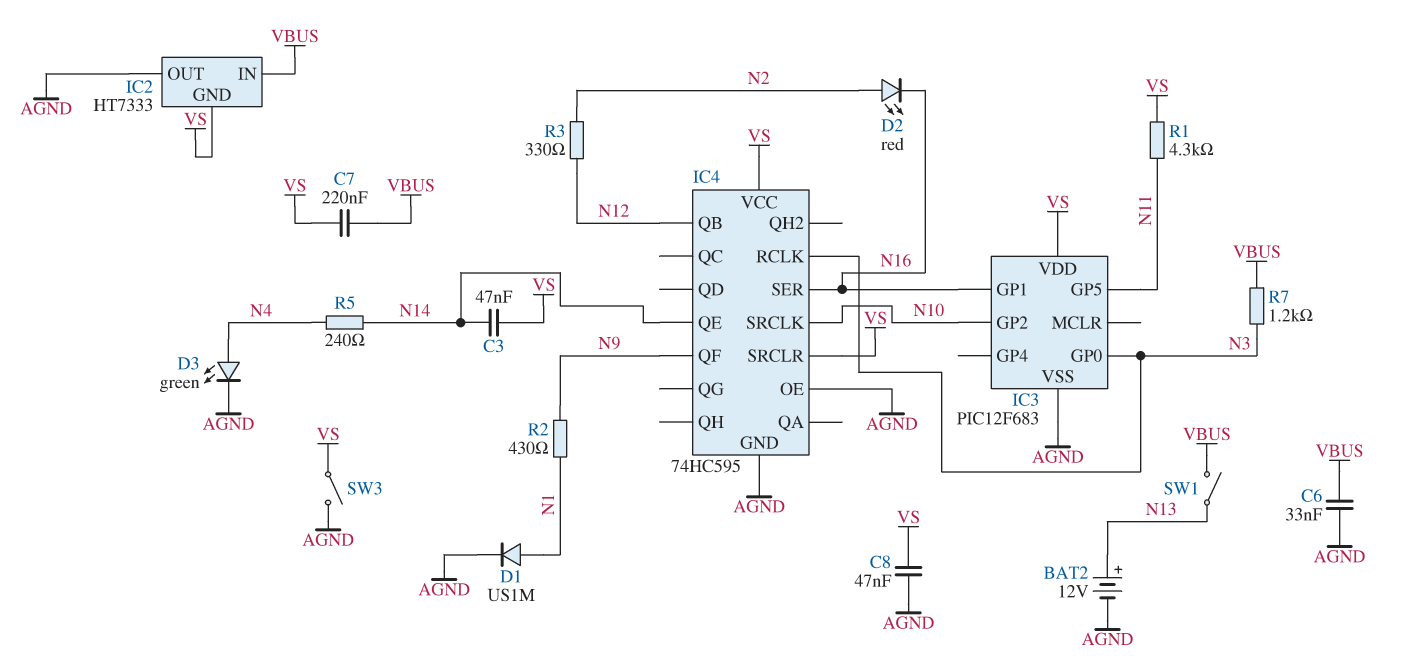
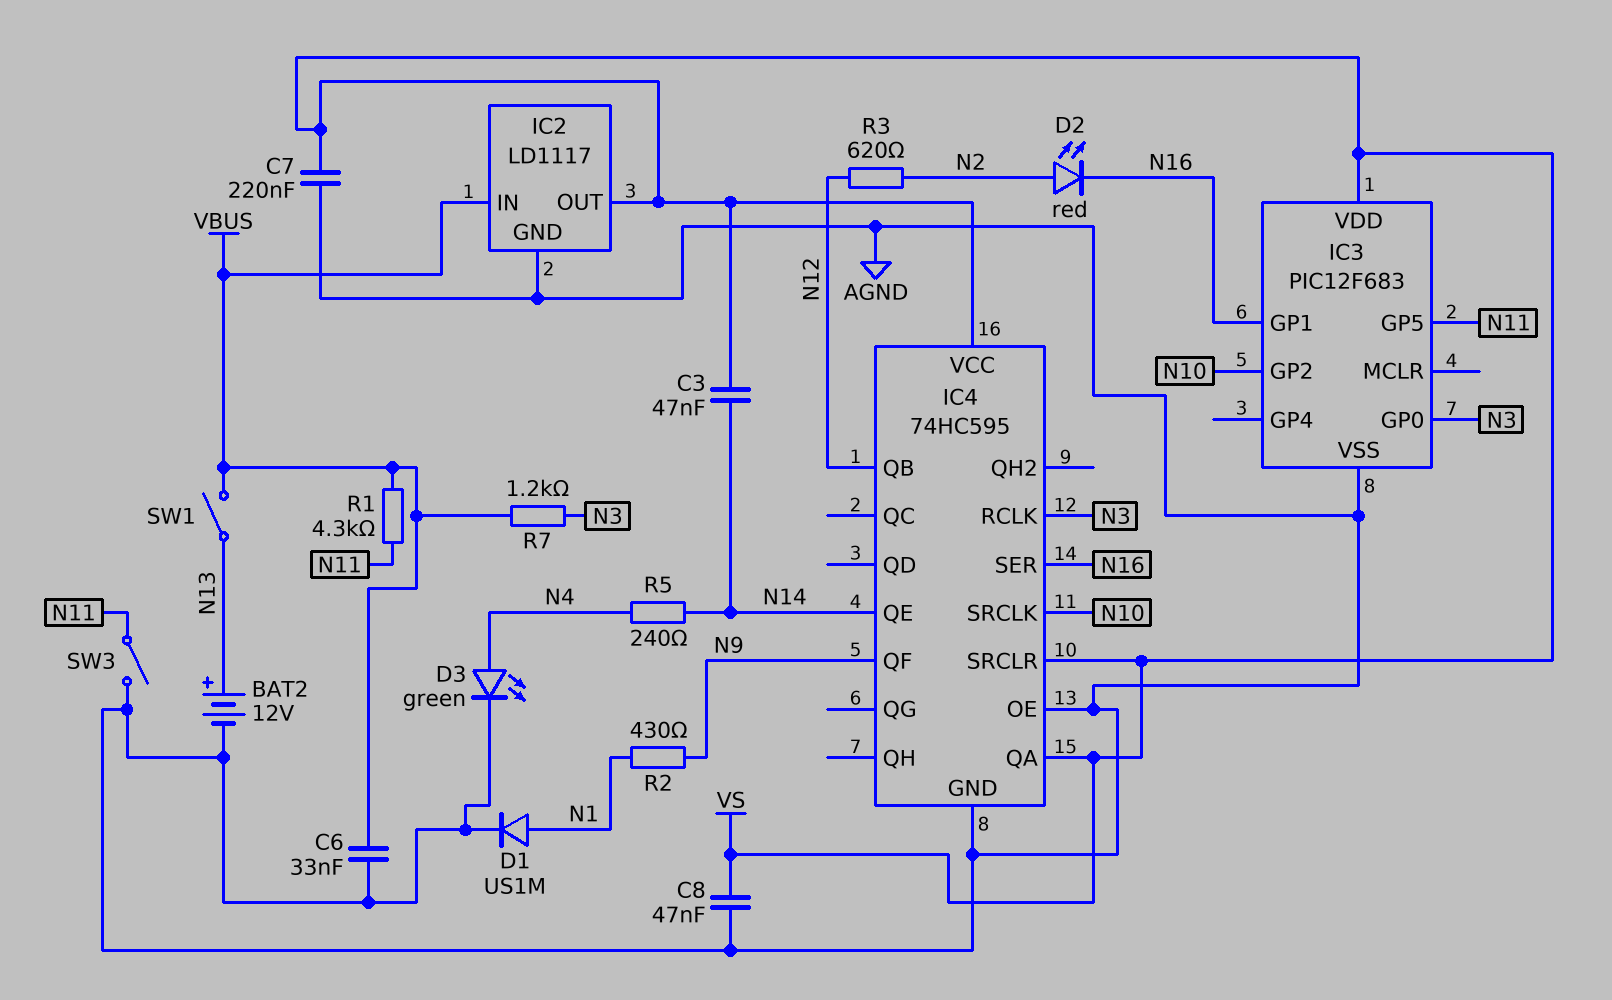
C7: 220nF (VBUS, VS) -> 220nF (AGND, VS)
IC2: HT7333 -> LD1117
IC2 pin GND: VS -> AGND
IC2 pin OUT: AGND -> VS
IC4 pin QA: none -> VS
R1: 4.3k (N11, VS) -> 4.3k (N11, VBUS)
R3: 330 (N2, N12) -> 620 (N2, N12)
SW3: switch (AGND, VS) -> switch (AGND, N11)

